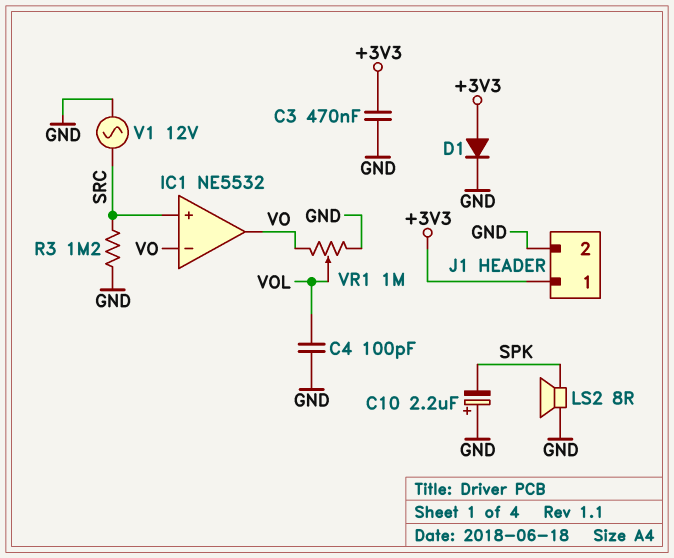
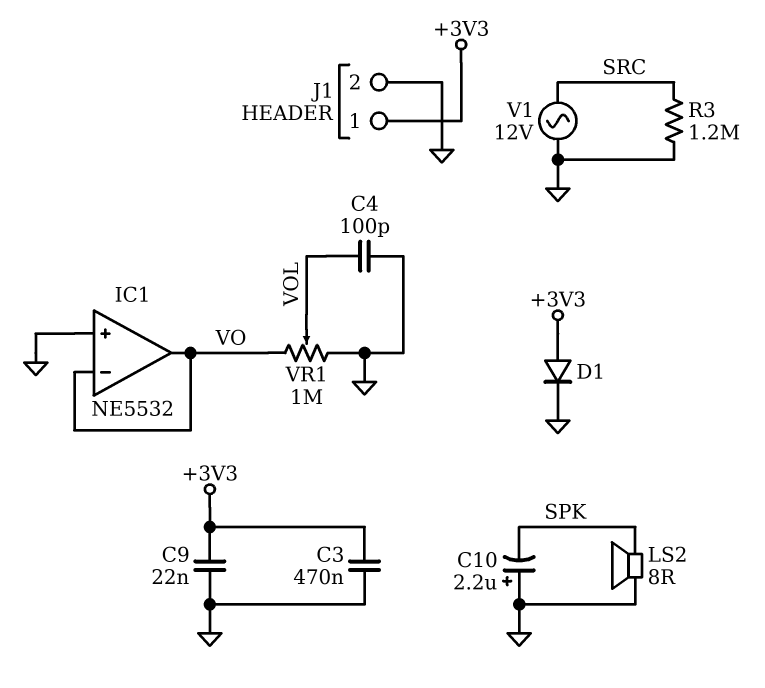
C9: none -> 22nF (+3V3, GND)
IC1 pin in+: SRC -> GND

